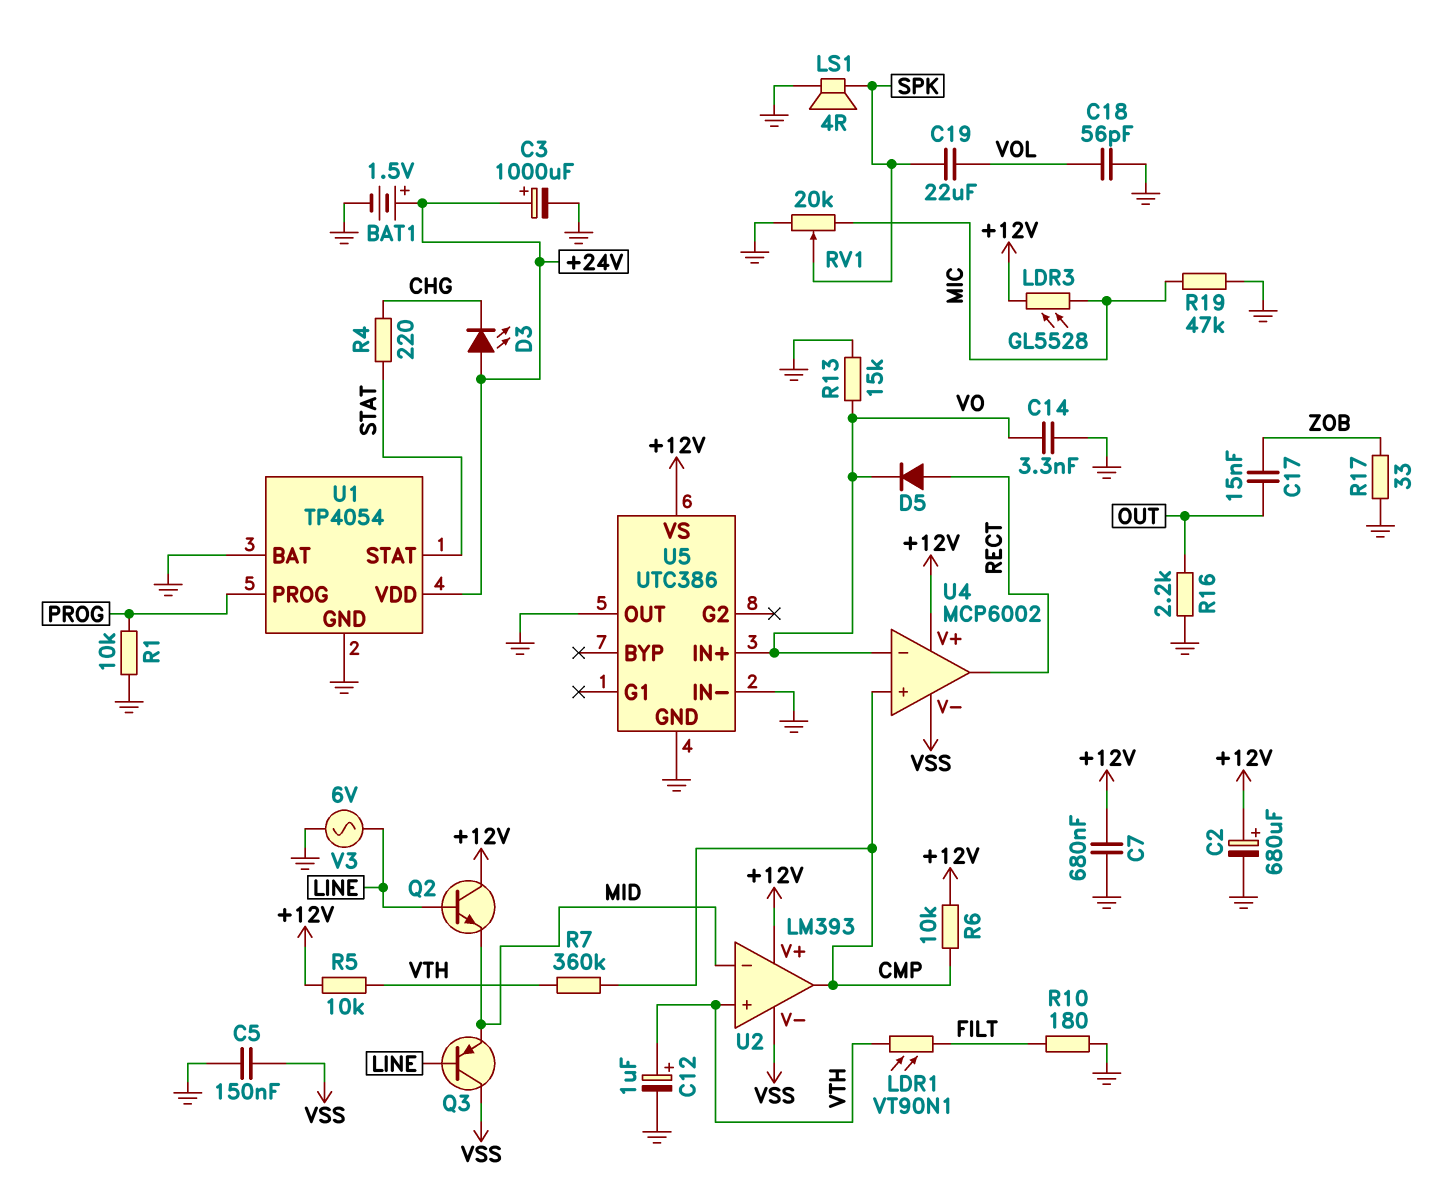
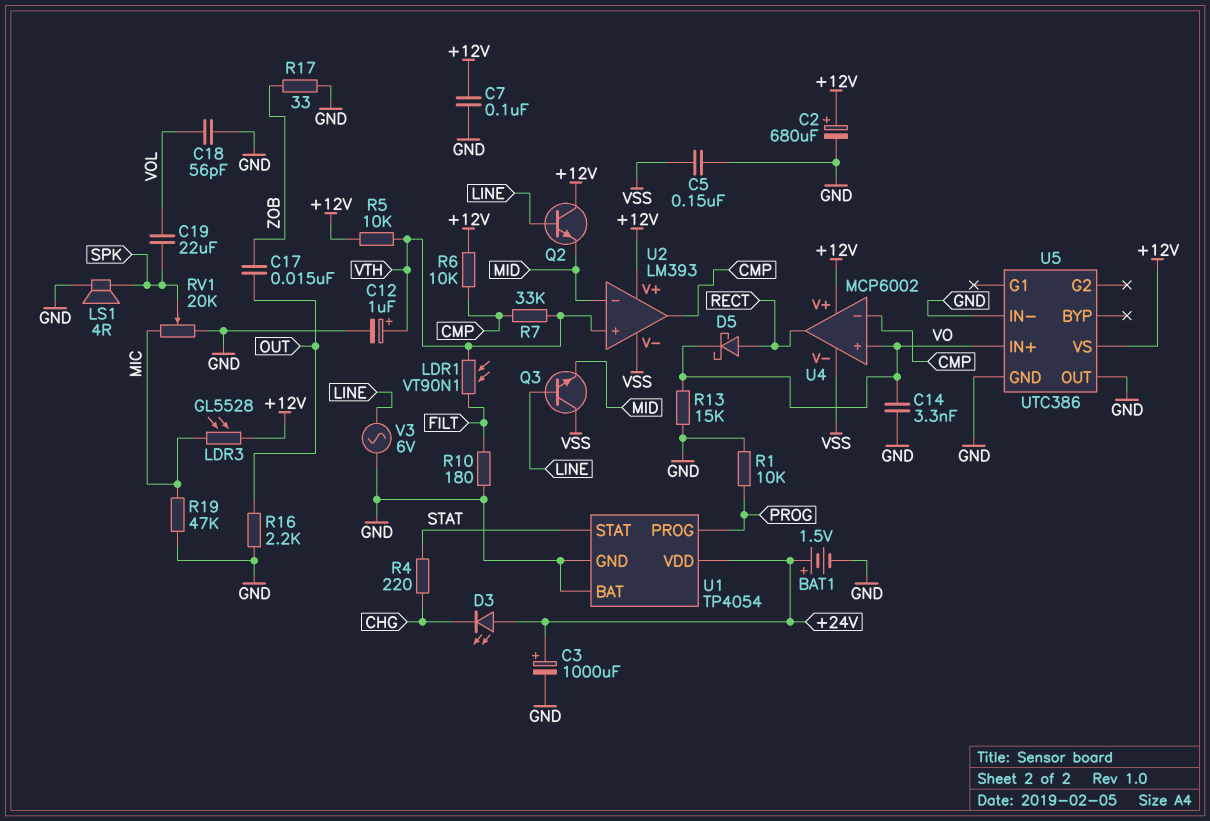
C7: 680nF (+12V, GND) -> 100nF (+12V, GND)
D5: diode (A RECT, K VO) -> schottky (A RECT, K VO)
Q3: PNP (B LINE, C VSS, E MID) -> NPN (B LINE, C VSS, E MID)
R7: 360k (CMP, VTH) -> 33k (CMP, VTH)
U4 pin in+: CMP -> VO
U4 pin in-: VO -> CMP

